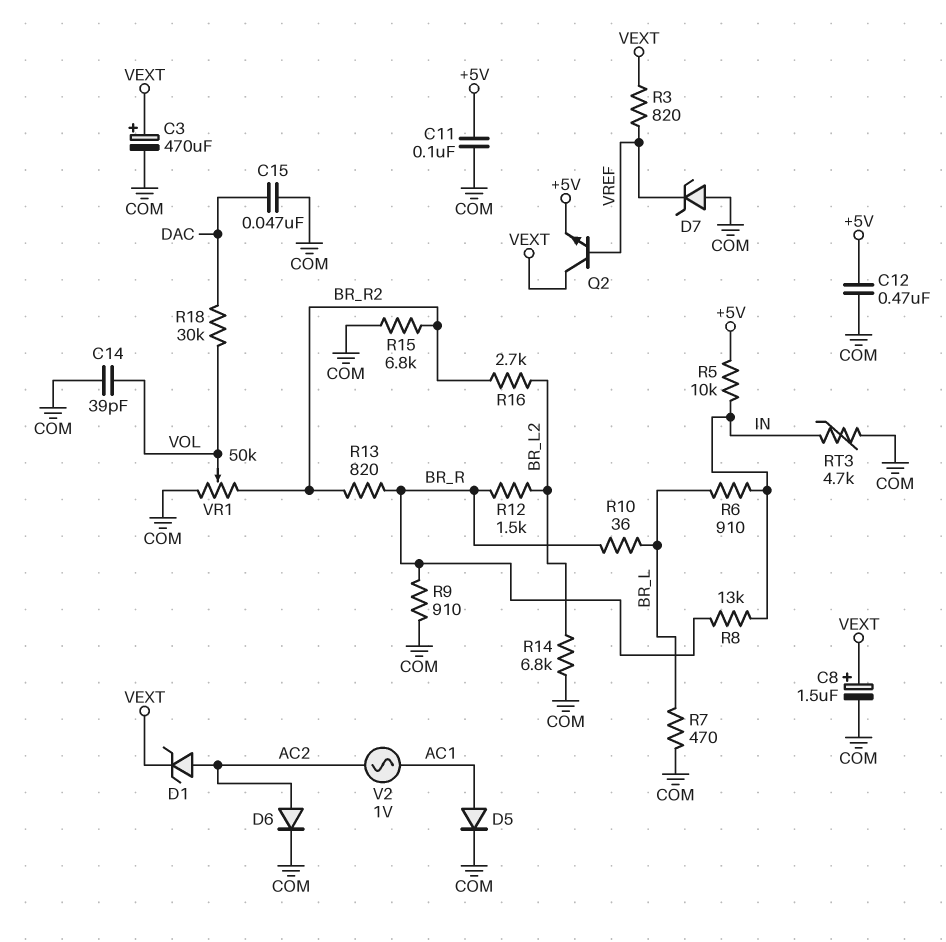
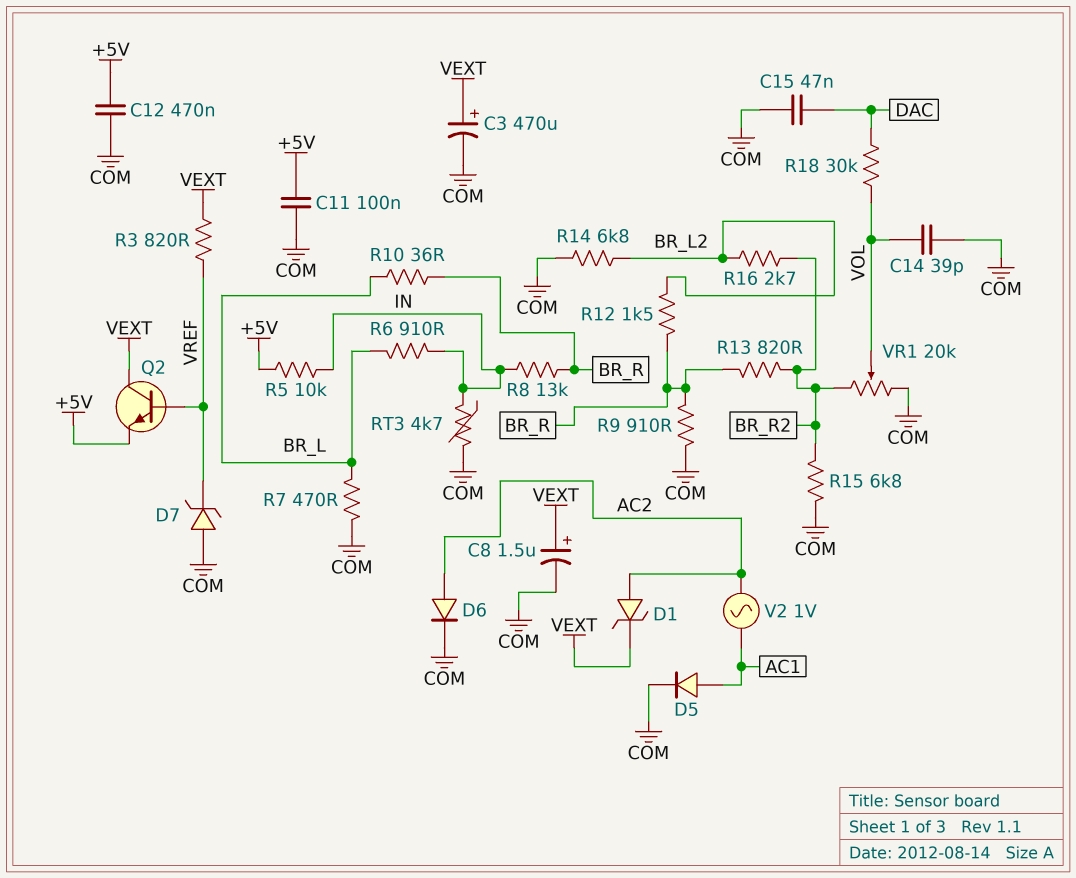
VR1: 50k (BR_R2, COM, wiper VOL) -> 20k (BR_R2, COM, wiper VOL)

